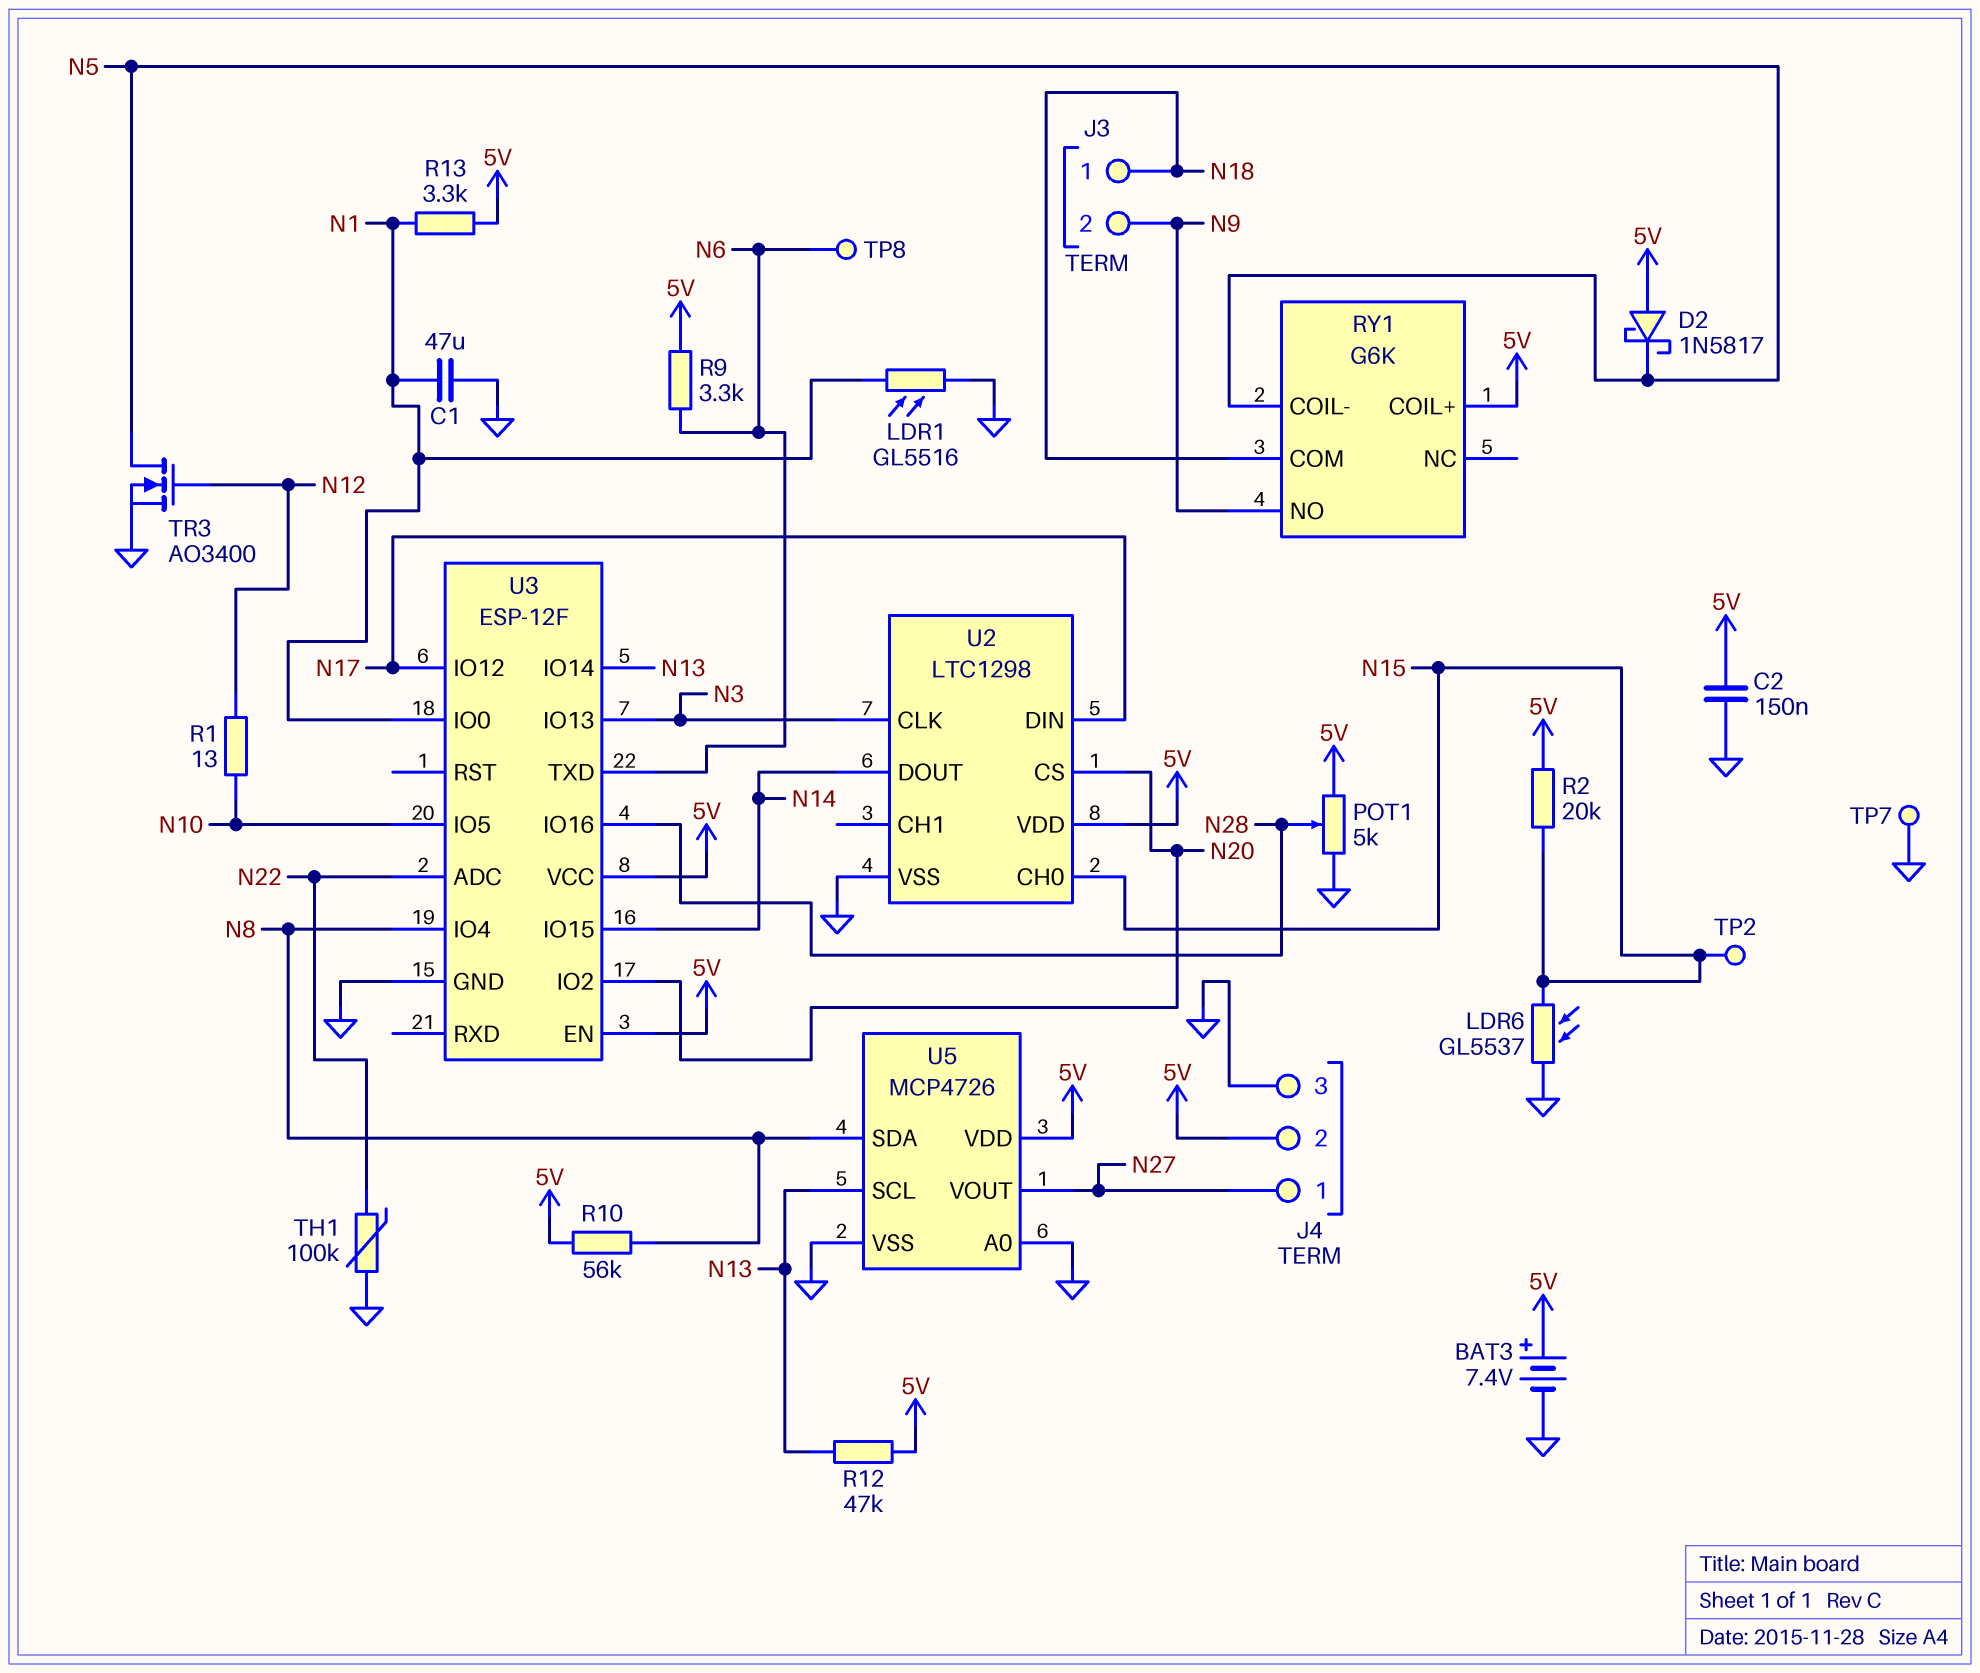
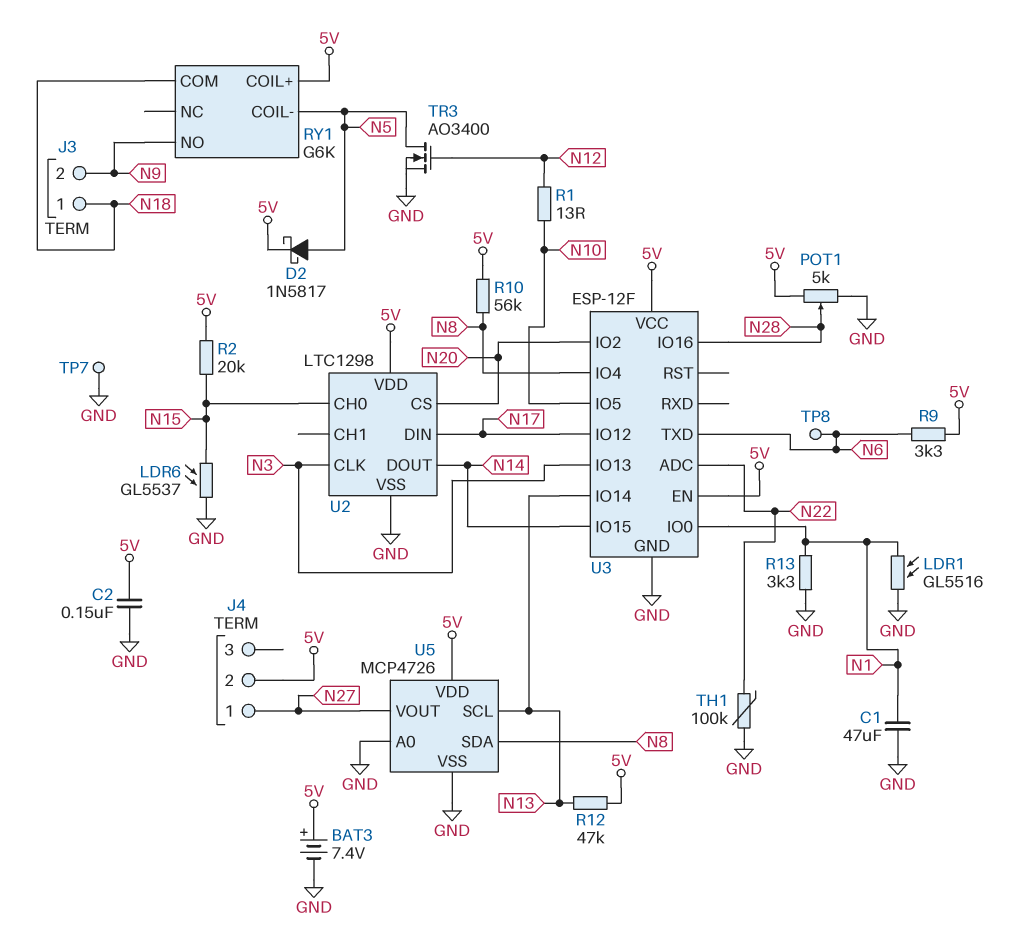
D2: schottky 1N5817 (A 5V, K N5) -> schottky 1N5817 (A N5, K 5V)
J4 pin 3: GND -> none
R13: 3.3k (5V, N1) -> 3.3k (GND, N1)
TP2: test point (N15) -> none

